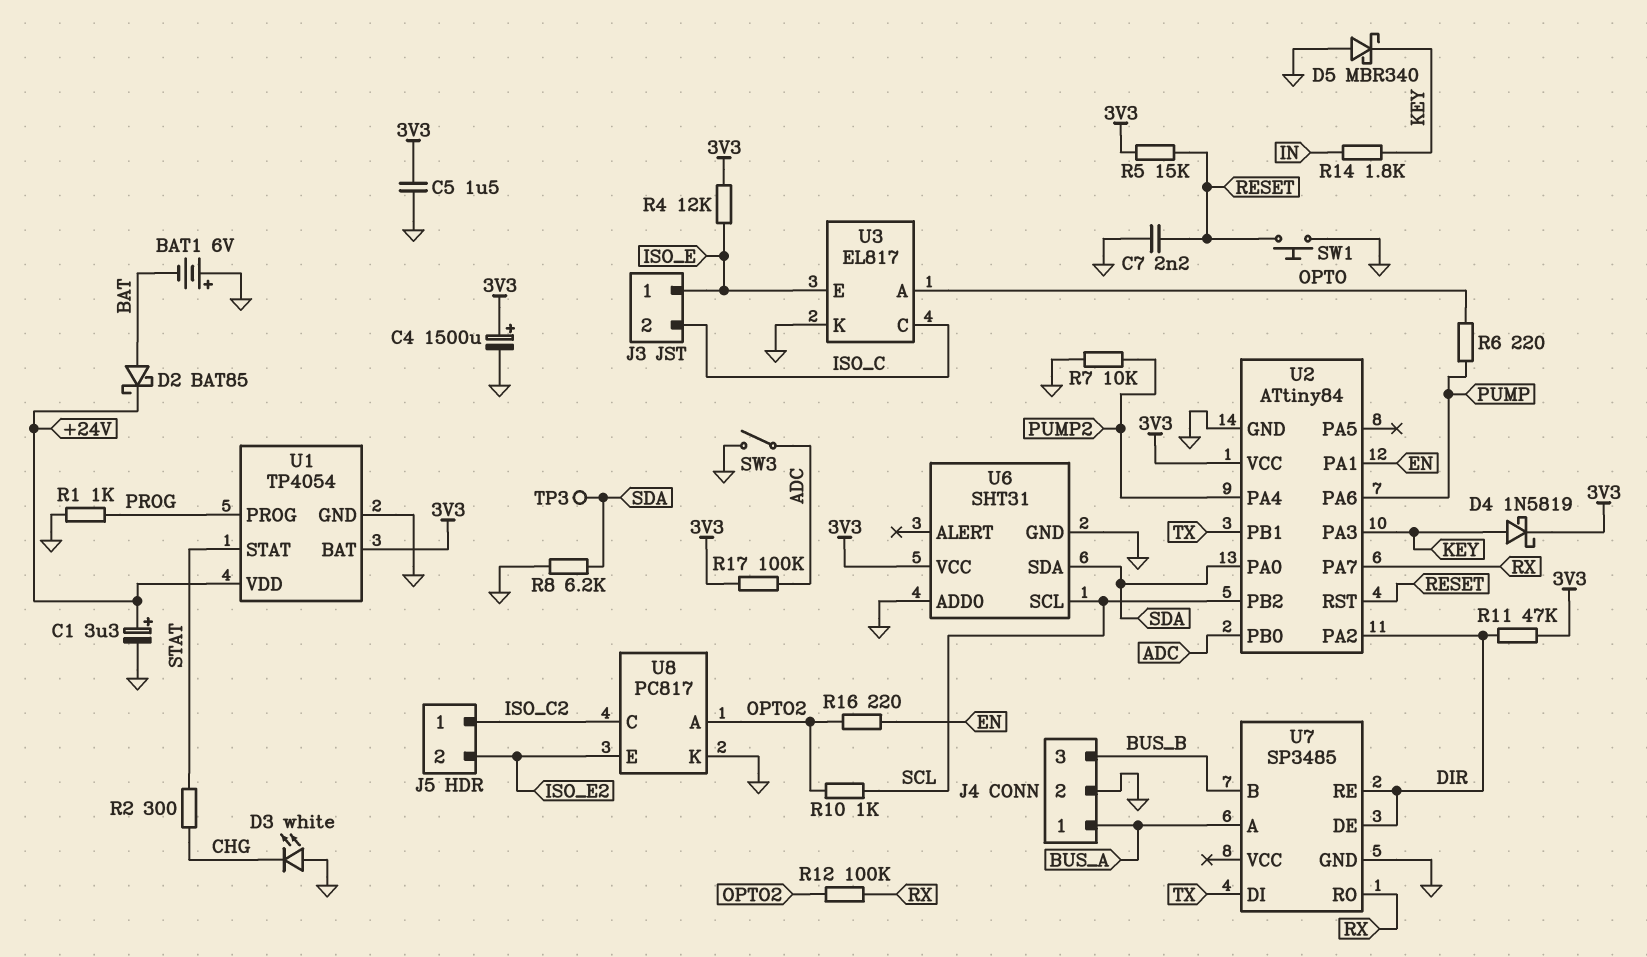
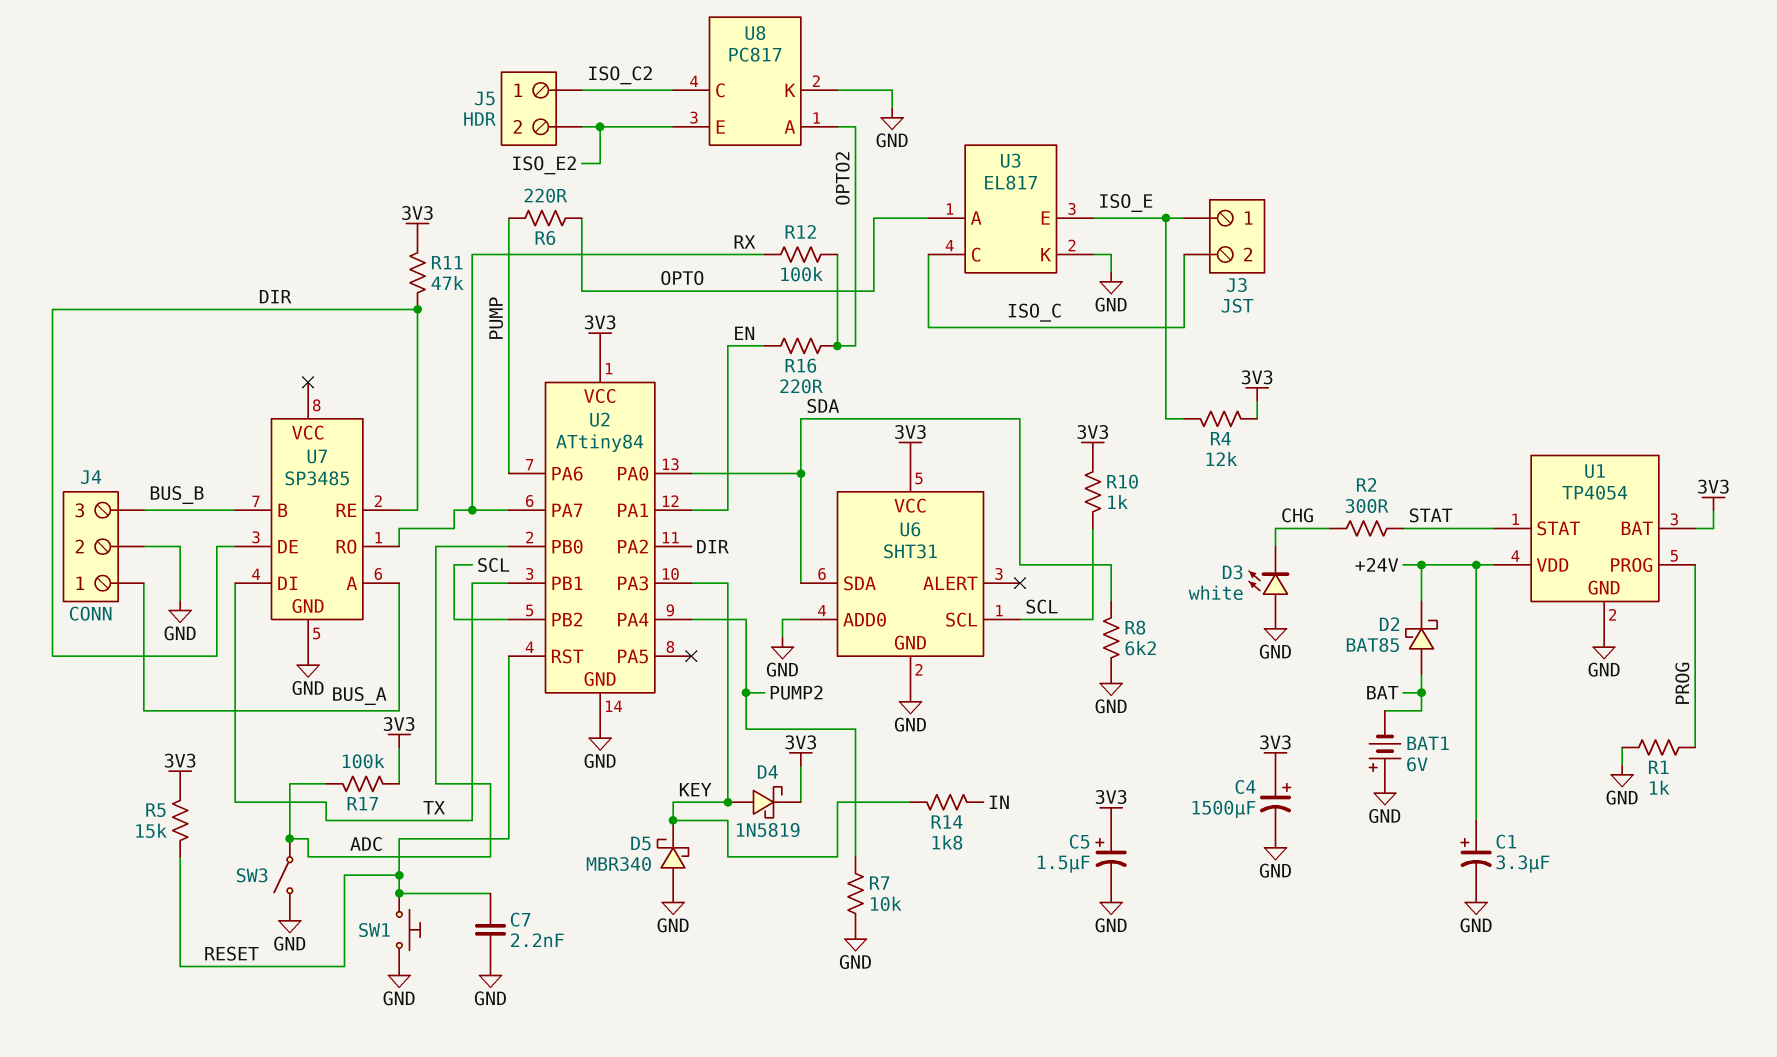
C5: 1.5uF (3V3, GND) -> 1.5uF (plus 3V3, minus GND)
R10: 1k (OPTO2, SCL) -> 1k (3V3, SCL)
TP3: test point (SDA) -> none

